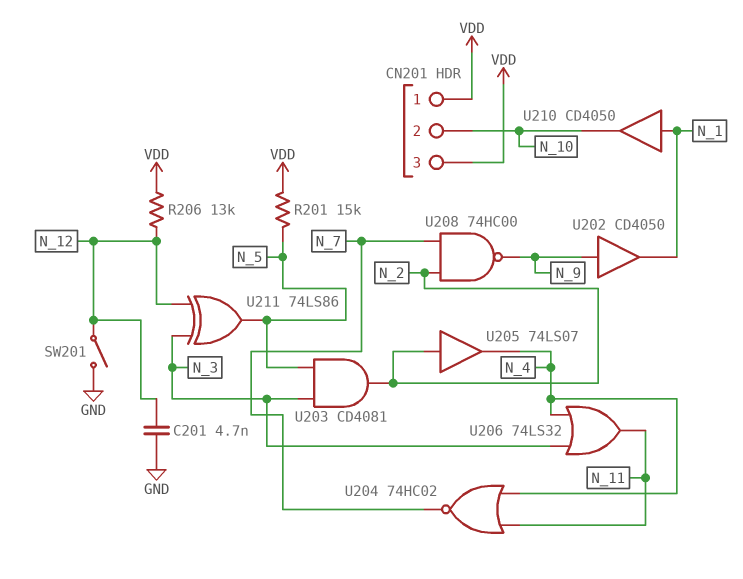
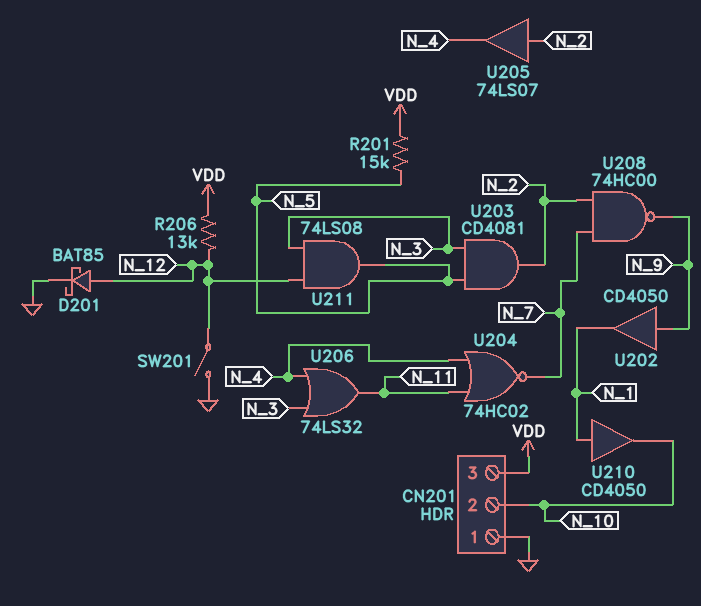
C201: 4.7nF (GND, N_12) -> none
CN201 pin 1: VDD -> GND
D201: none -> schottky BAT85 (A N_12, K GND)
U211: XOR 74LS86 (in N_3, in N_12, out N_5) -> AND 74LS08 (in N_3, in N_12, out N_5)

